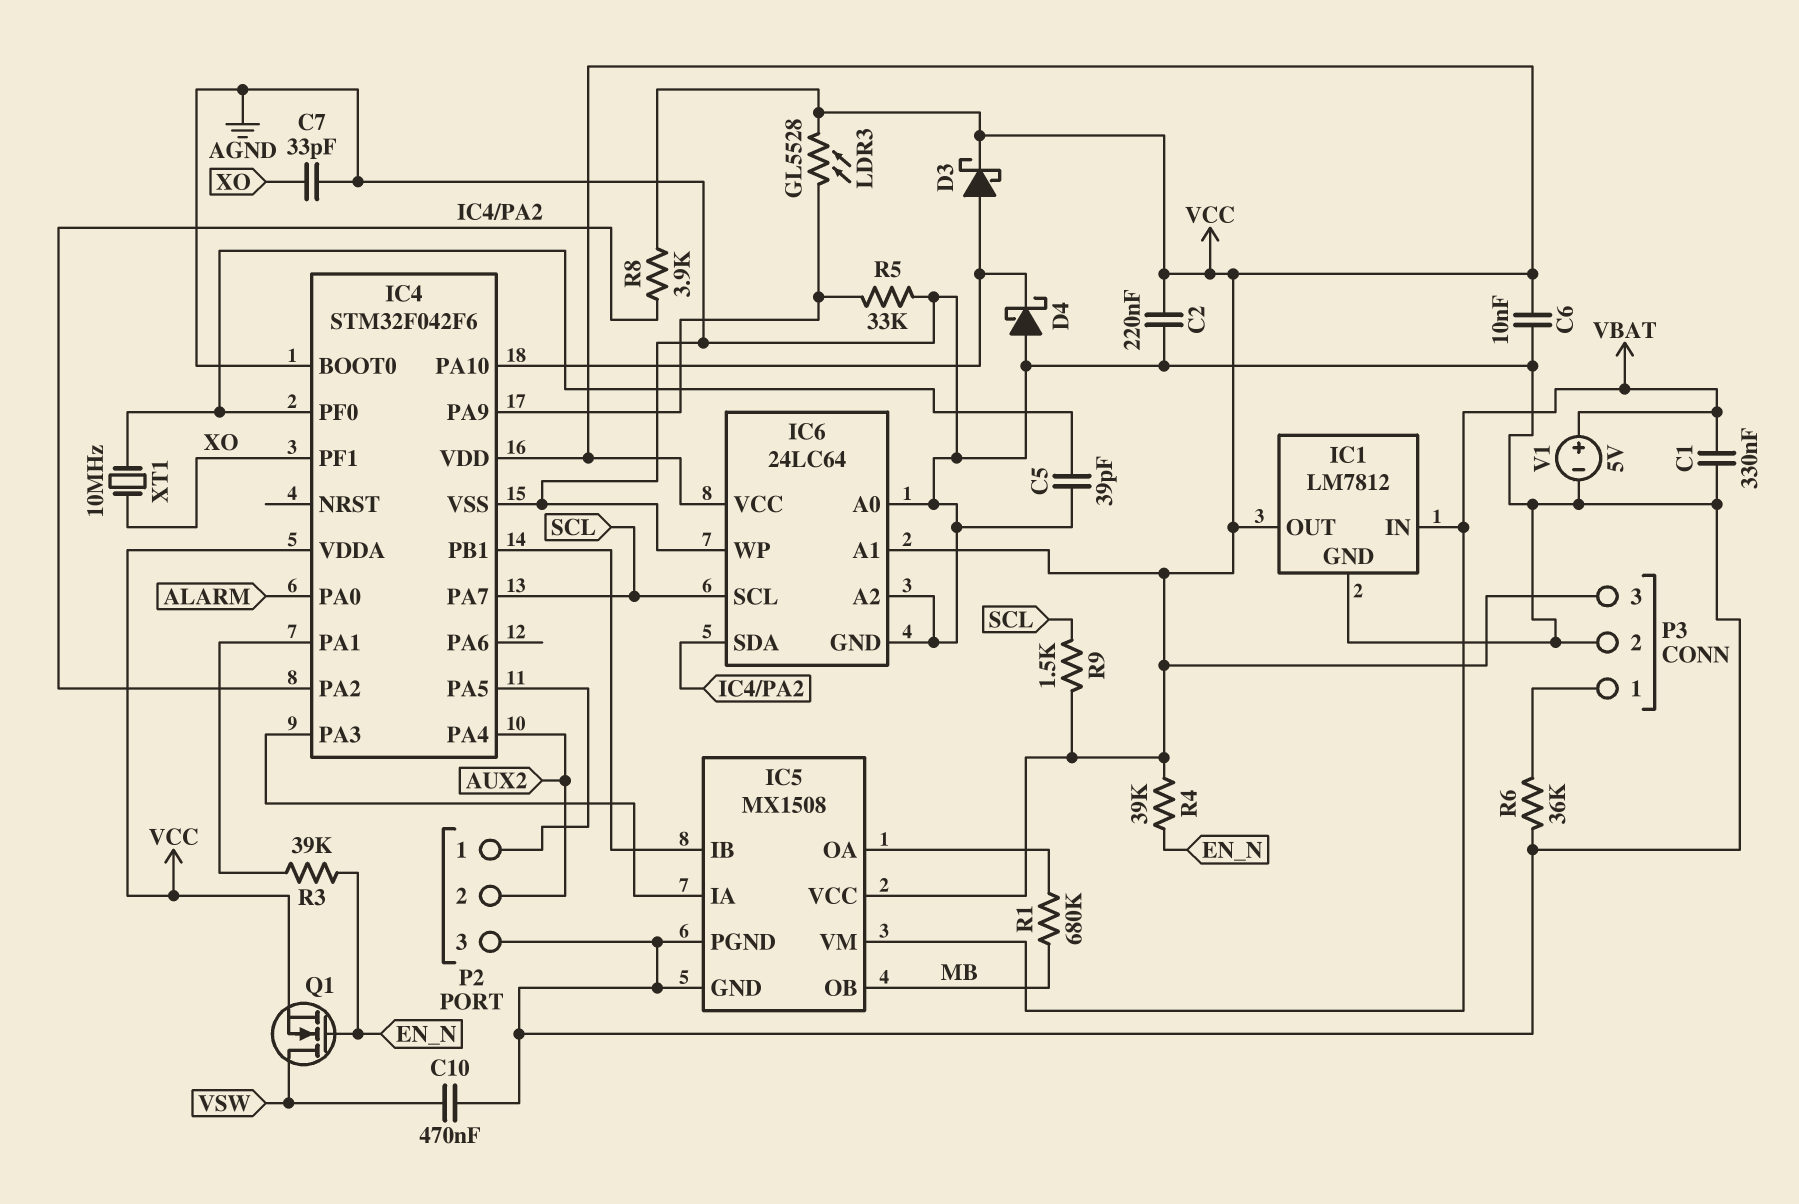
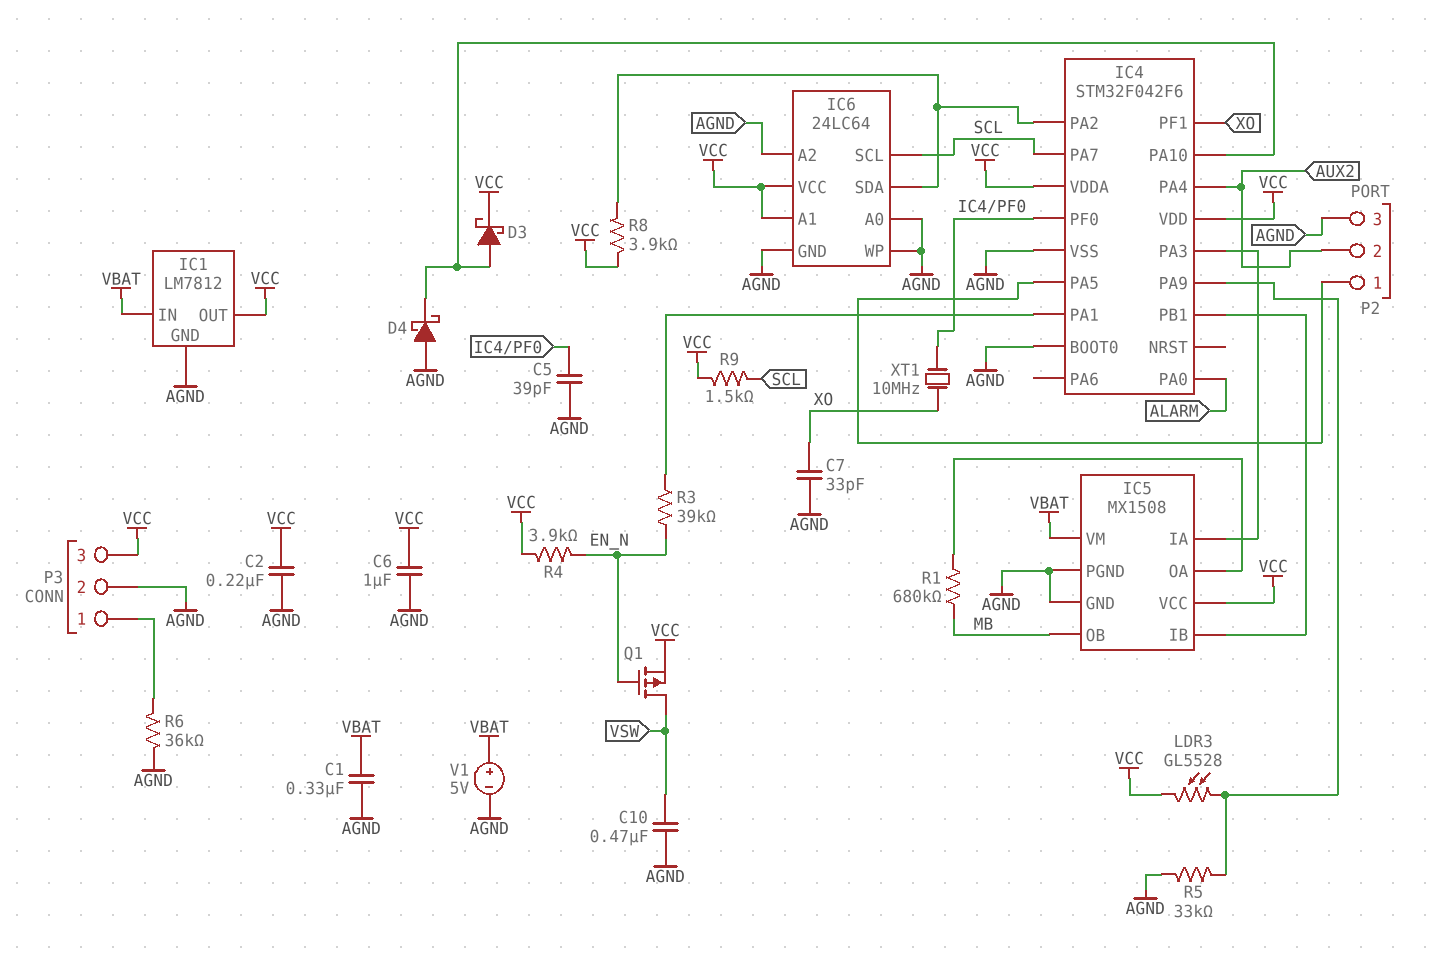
C6: 10nF (AGND, VCC) -> 1uF (AGND, VCC)
Q1: NMOS (G EN_N, D VSW, S VCC) -> PMOS (G EN_N, D VSW, S VCC)
R4: 39k (EN_N, VCC) -> 3.9k (EN_N, VCC)

